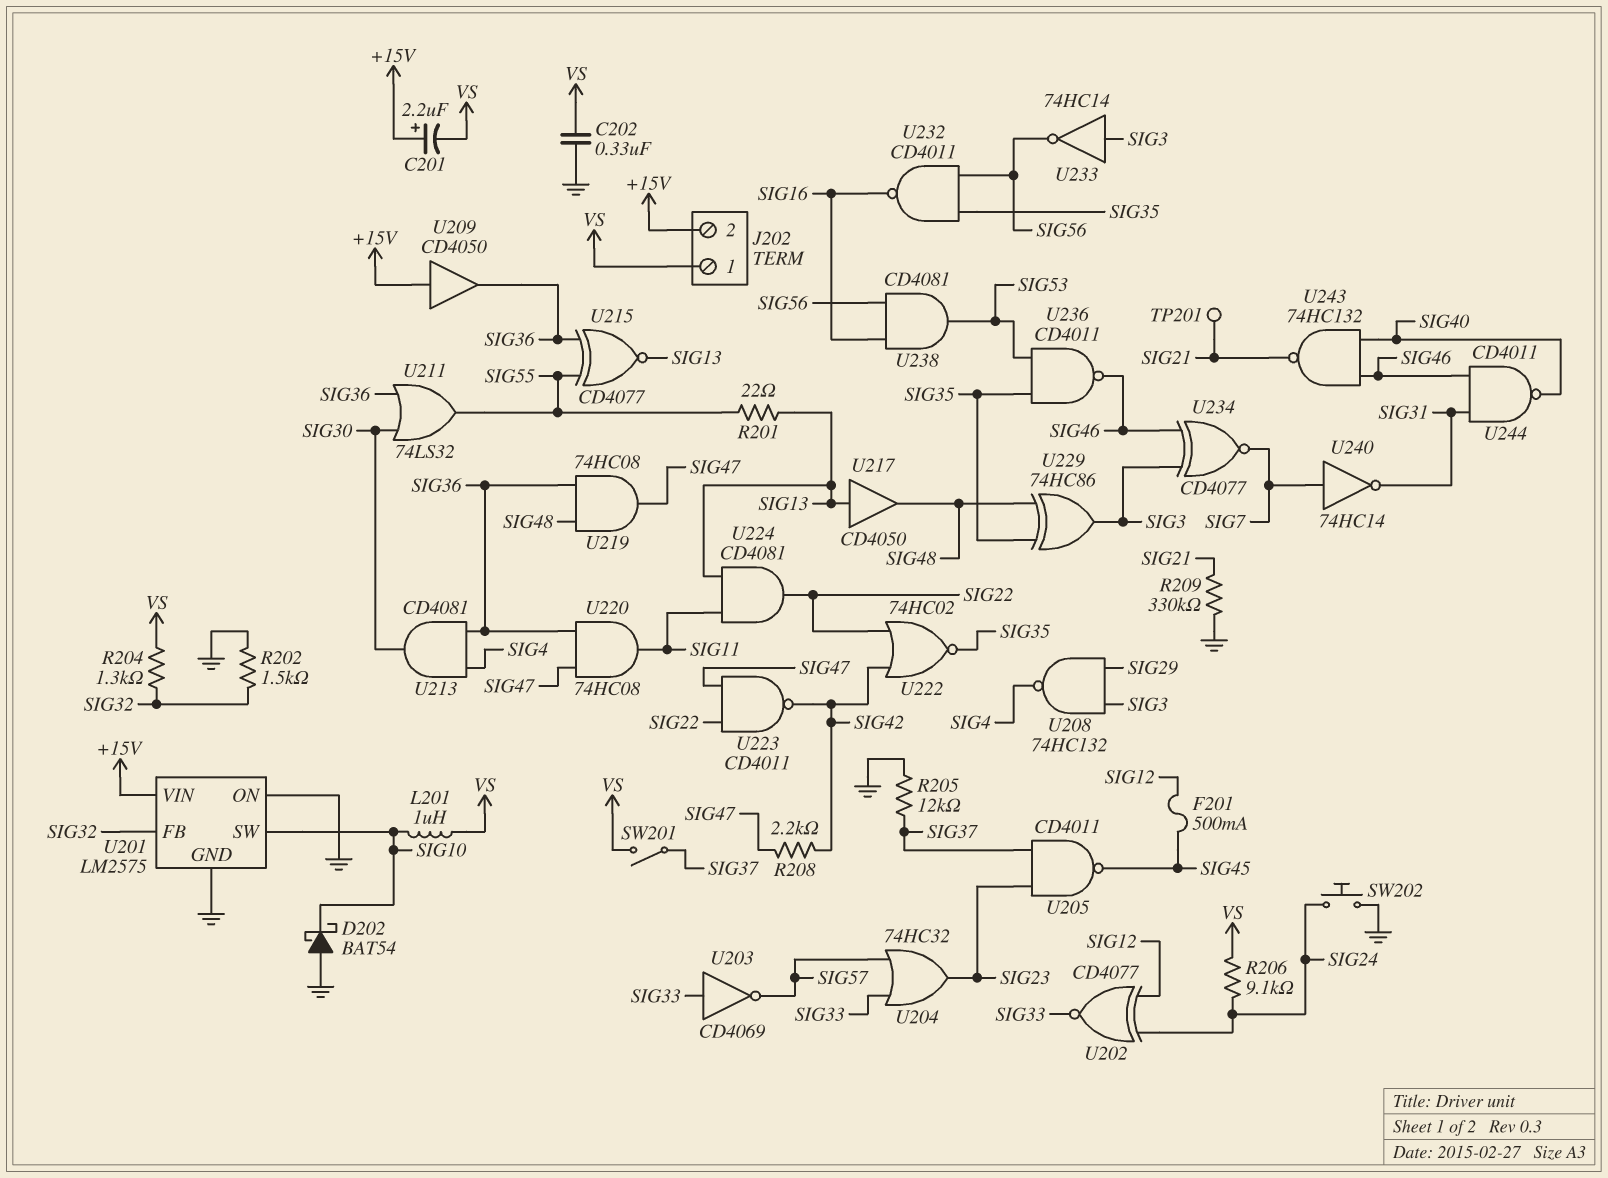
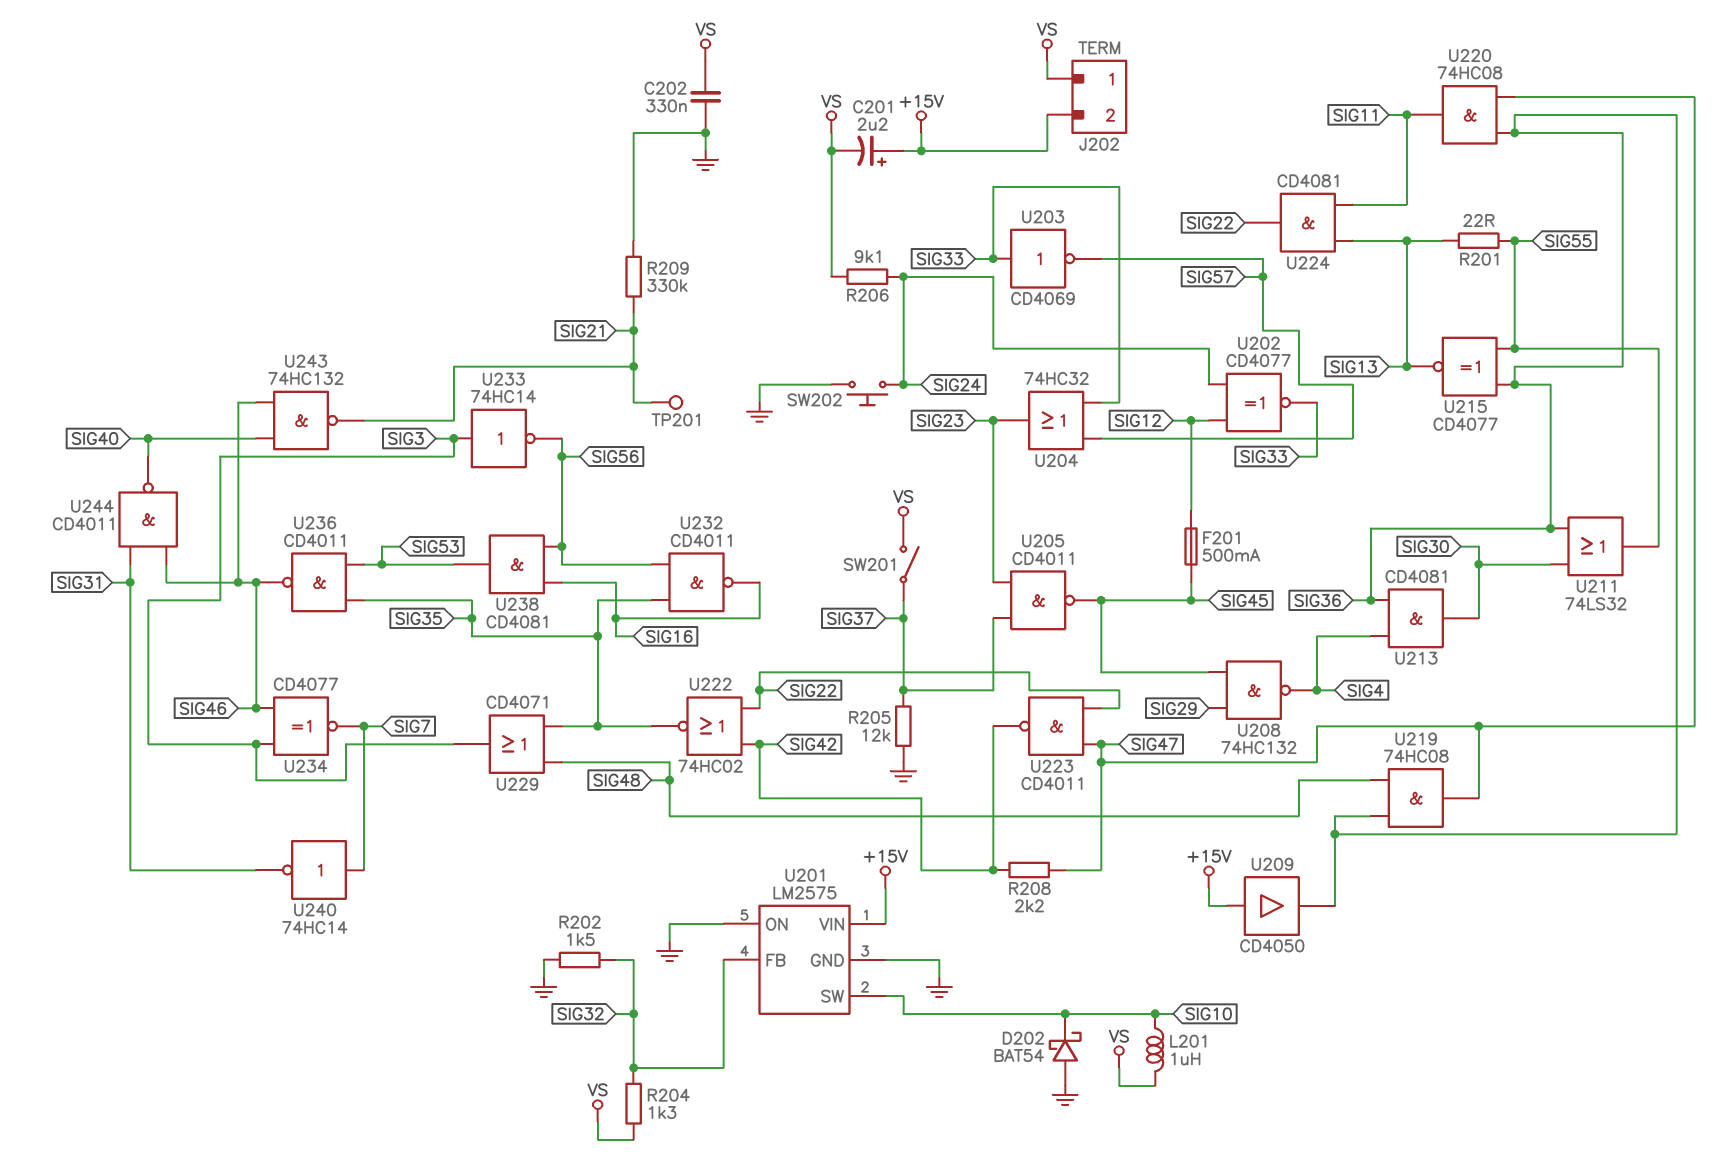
U208: NAND 74HC132 (in SIG3, in SIG29, out SIG4) -> NAND 74HC132 (in SIG29, in SIG45, out SIG4)
U217: buffer CD4050 (in SIG13, out SIG48) -> none
U229: XOR 74HC86 (in SIG35, in SIG48, out SIG3) -> OR CD4071 (in SIG35, in SIG48, out SIG3)

